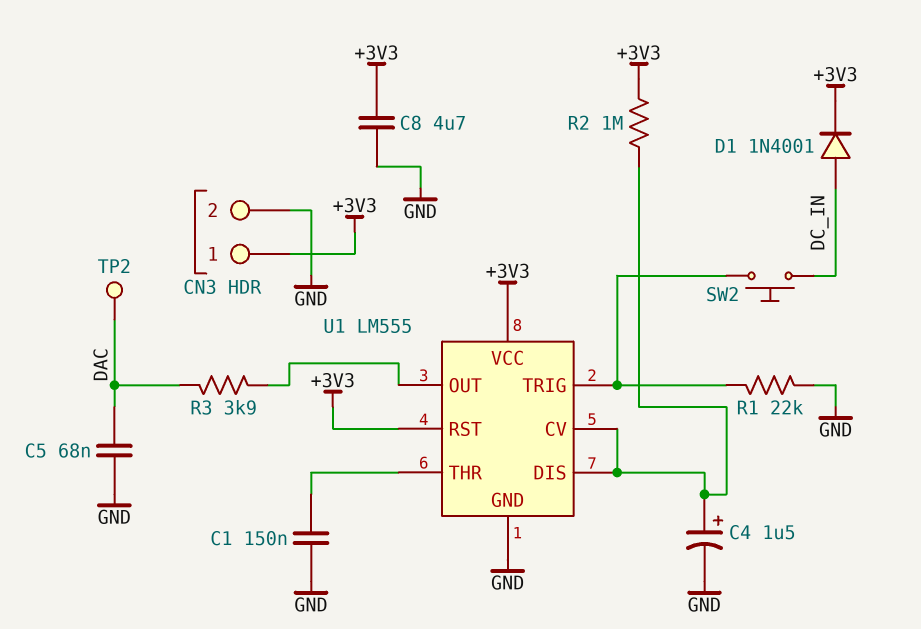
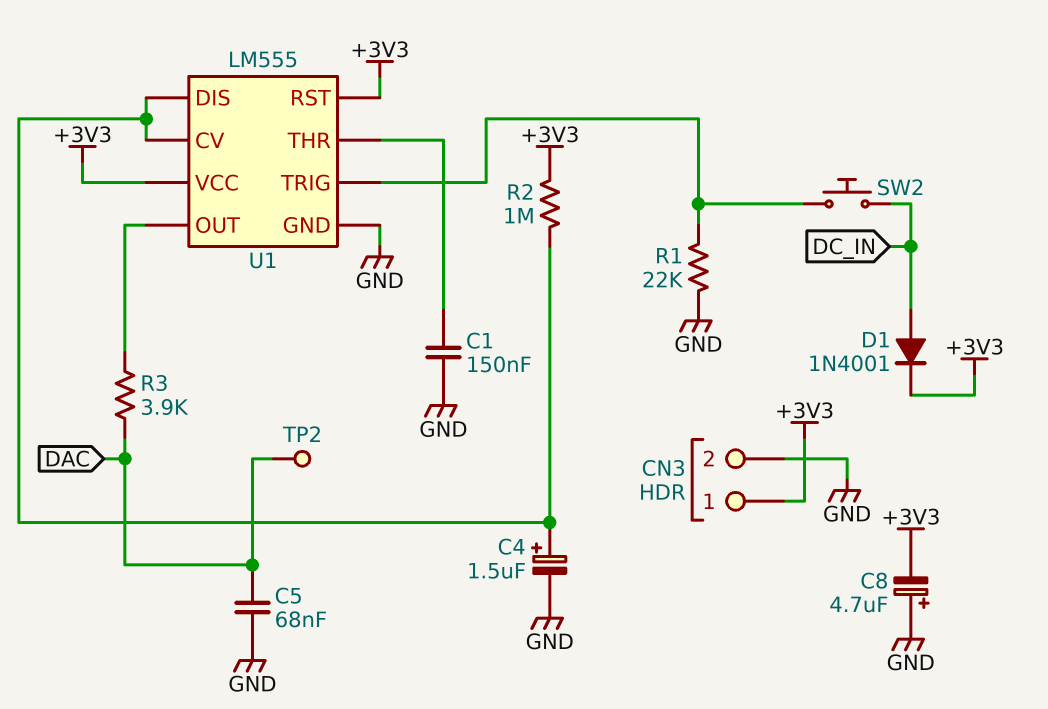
C8: 4.7uF (+3V3, GND) -> 4.7uF (plus GND, minus +3V3)

